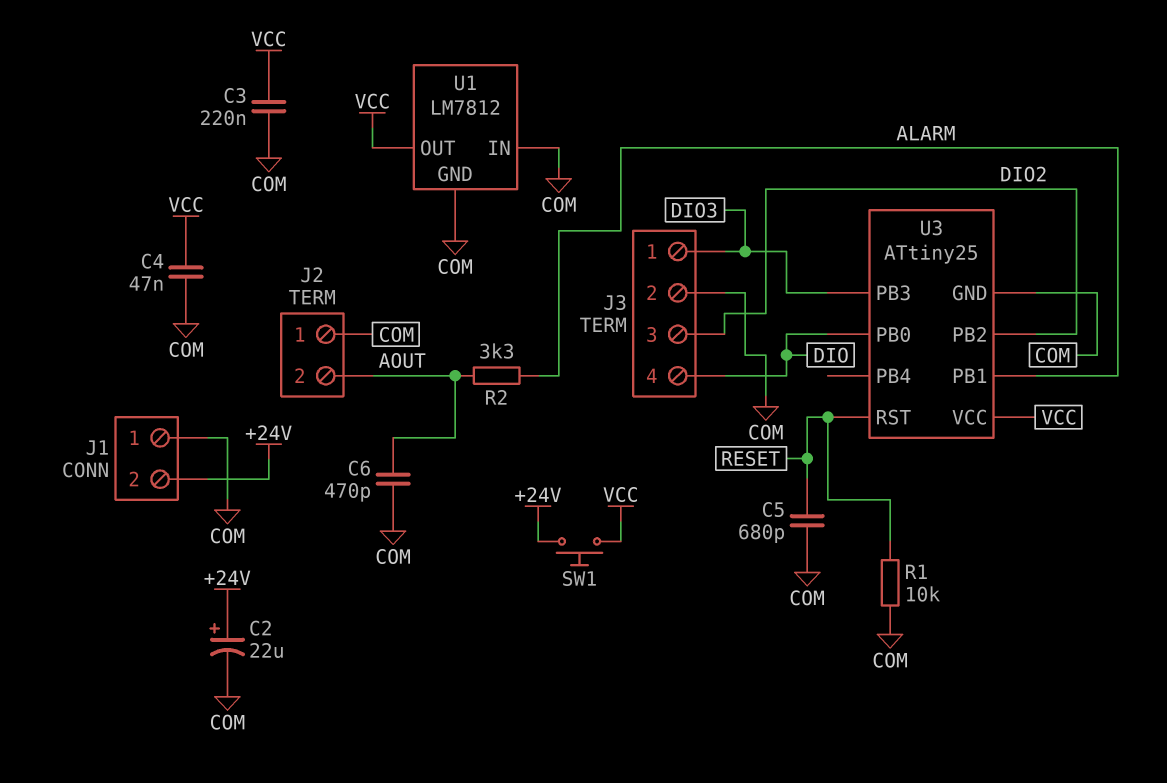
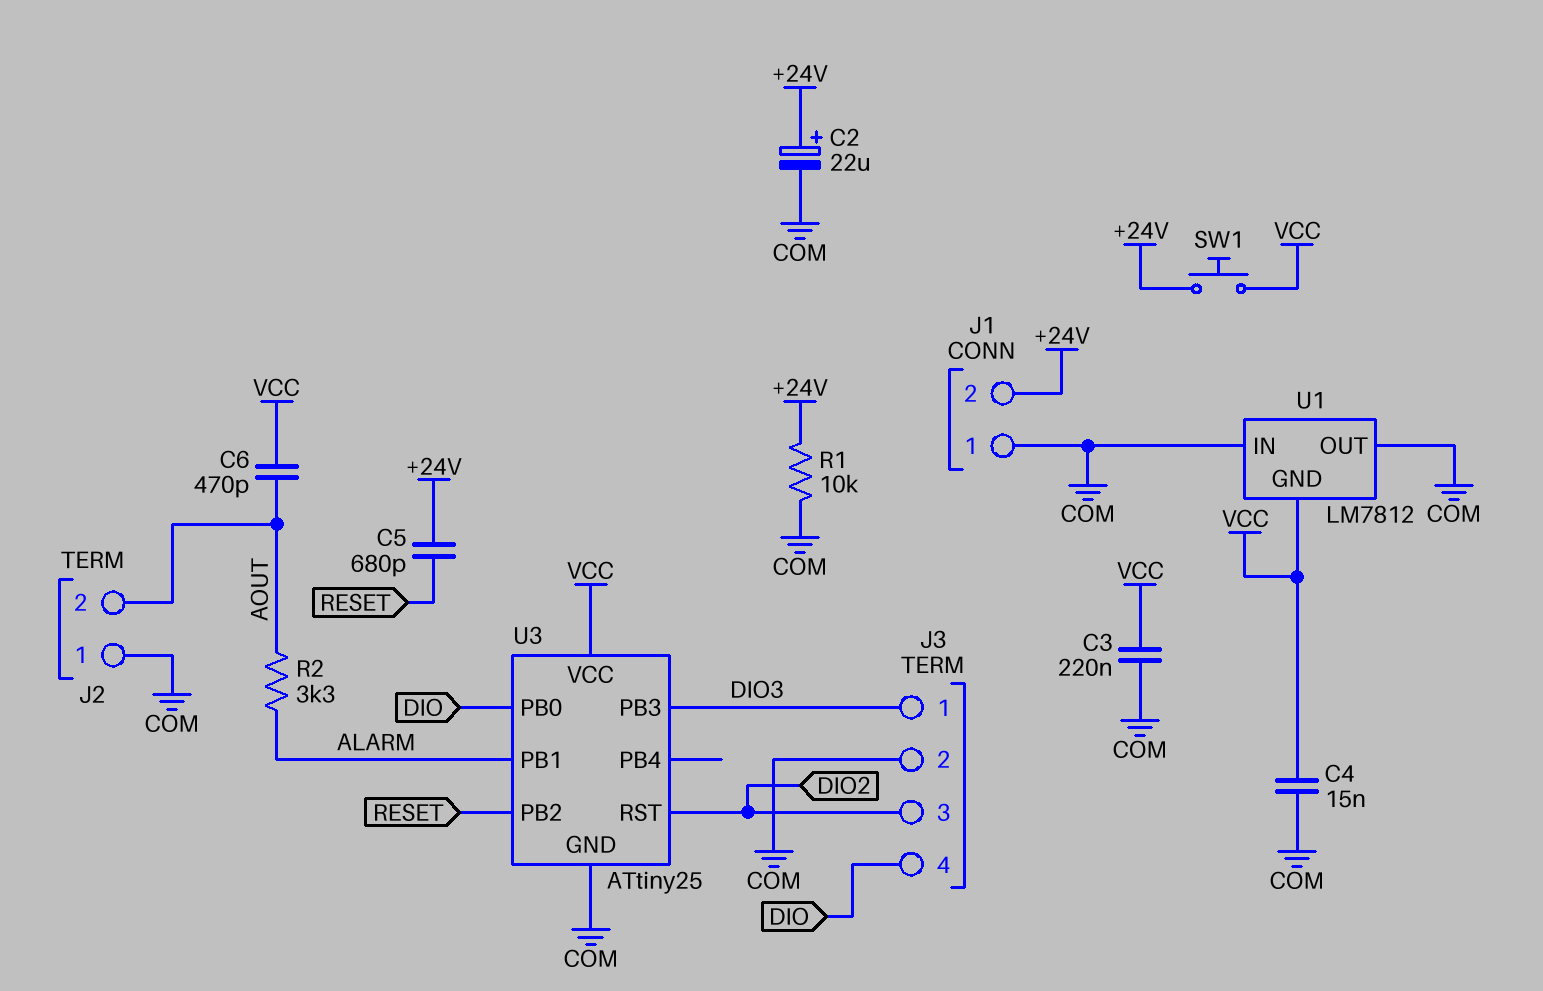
C4: 47nF (COM, VCC) -> 15nF (COM, VCC)
C5: 680pF (COM, RESET) -> 680pF (+24V, RESET)
C6: 470pF (AOUT, COM) -> 470pF (AOUT, VCC)
R1: 10k (COM, RESET) -> 10k (+24V, COM)
U1 pin GND: COM -> VCC
U1 pin OUT: VCC -> COM
U3 pin PB2: DIO2 -> RESET
U3 pin RST: RESET -> DIO2

